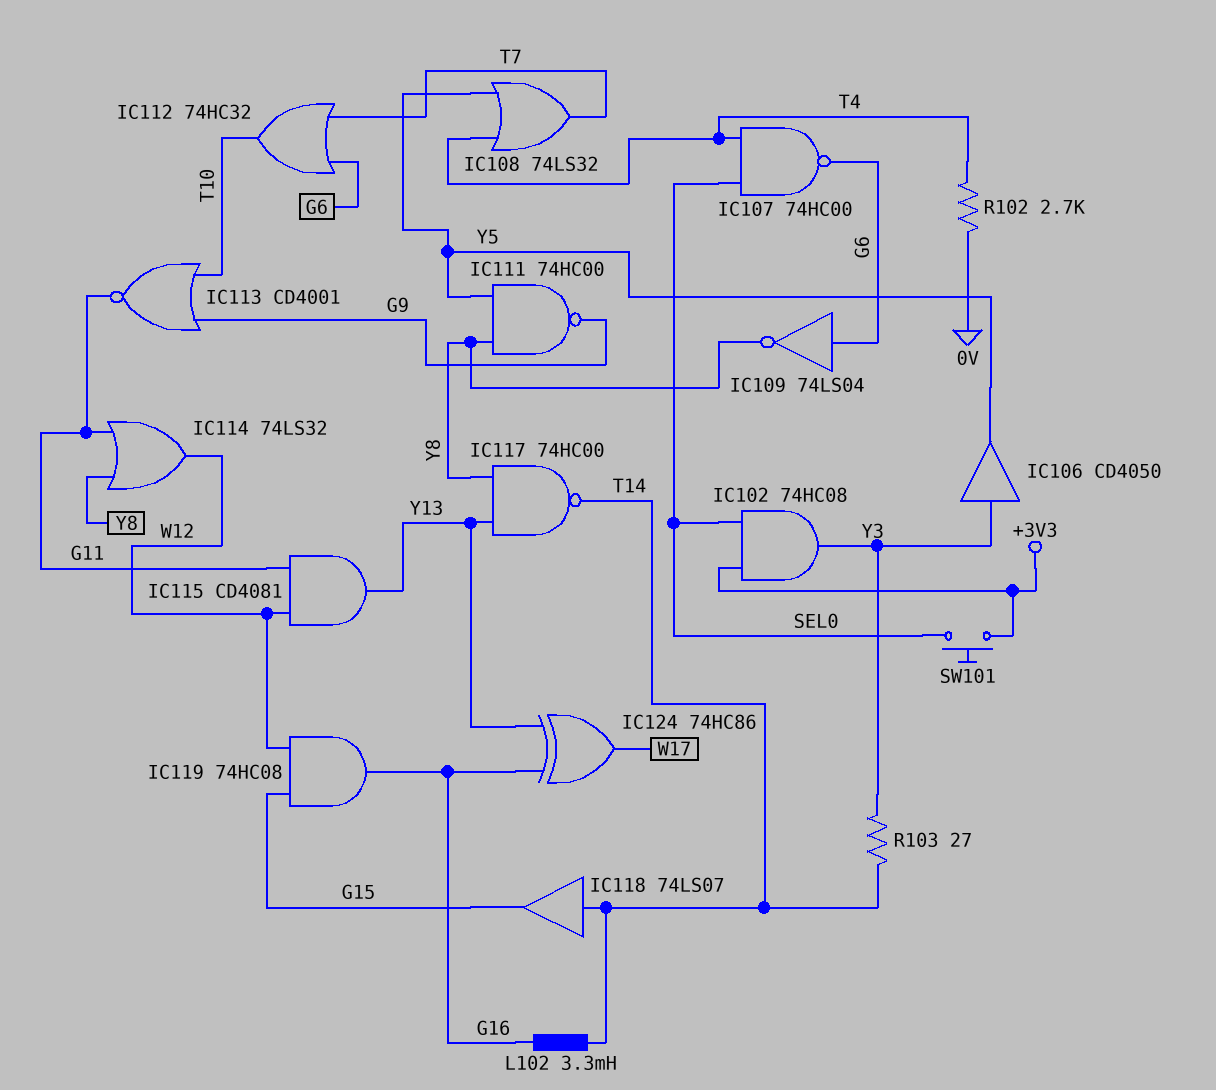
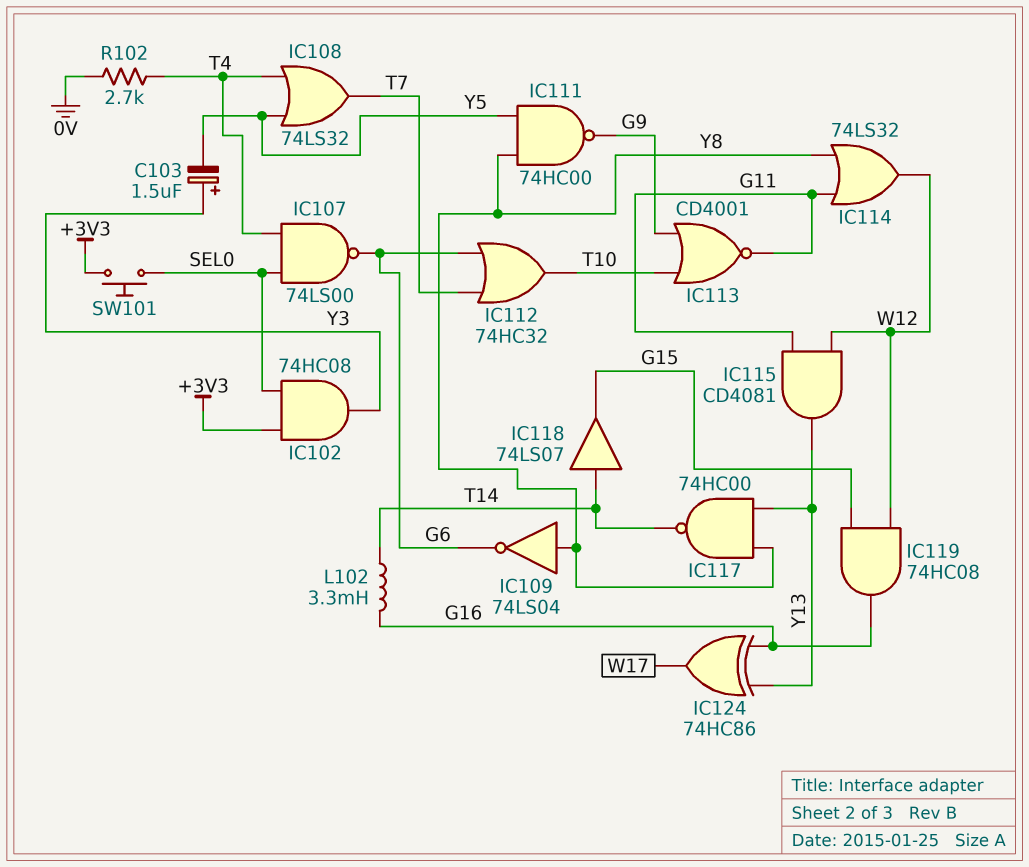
C103: none -> 1.5uF (plus Y3, minus Y5)
IC106: buffer CD4050 (in Y3, out Y5) -> none
IC107: NAND 74HC00 (in SEL0, in T4, out G6) -> NAND 74LS00 (in SEL0, in T4, out G6)
IC109: NOT 74LS04 (in G6, out Y8) -> NOT 74LS04 (in Y8, out G6)
R103: 27 (T14, Y3) -> none

